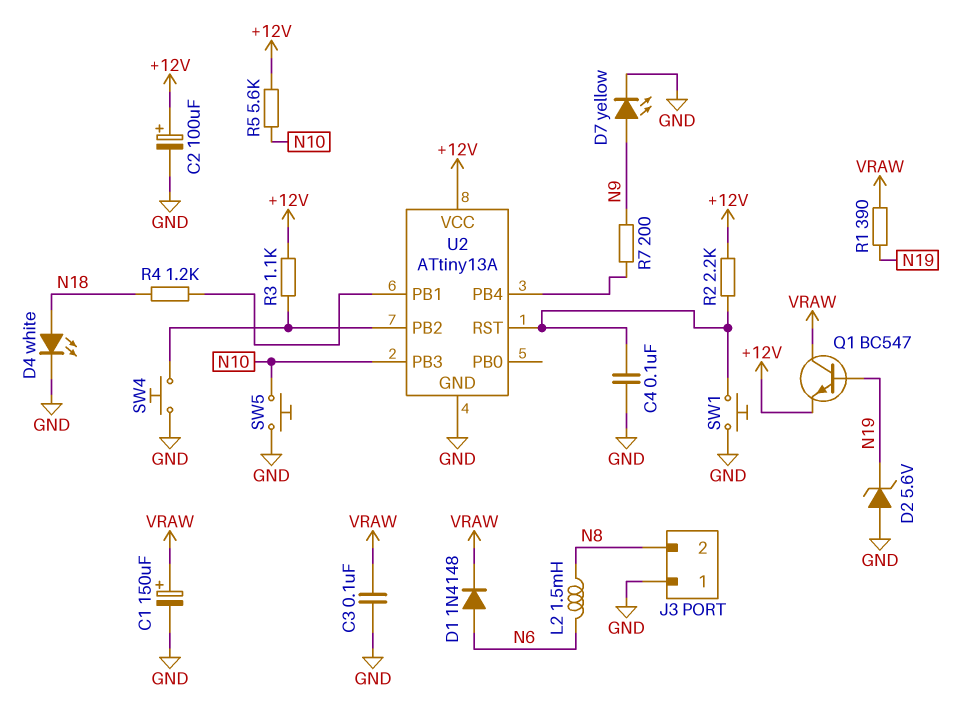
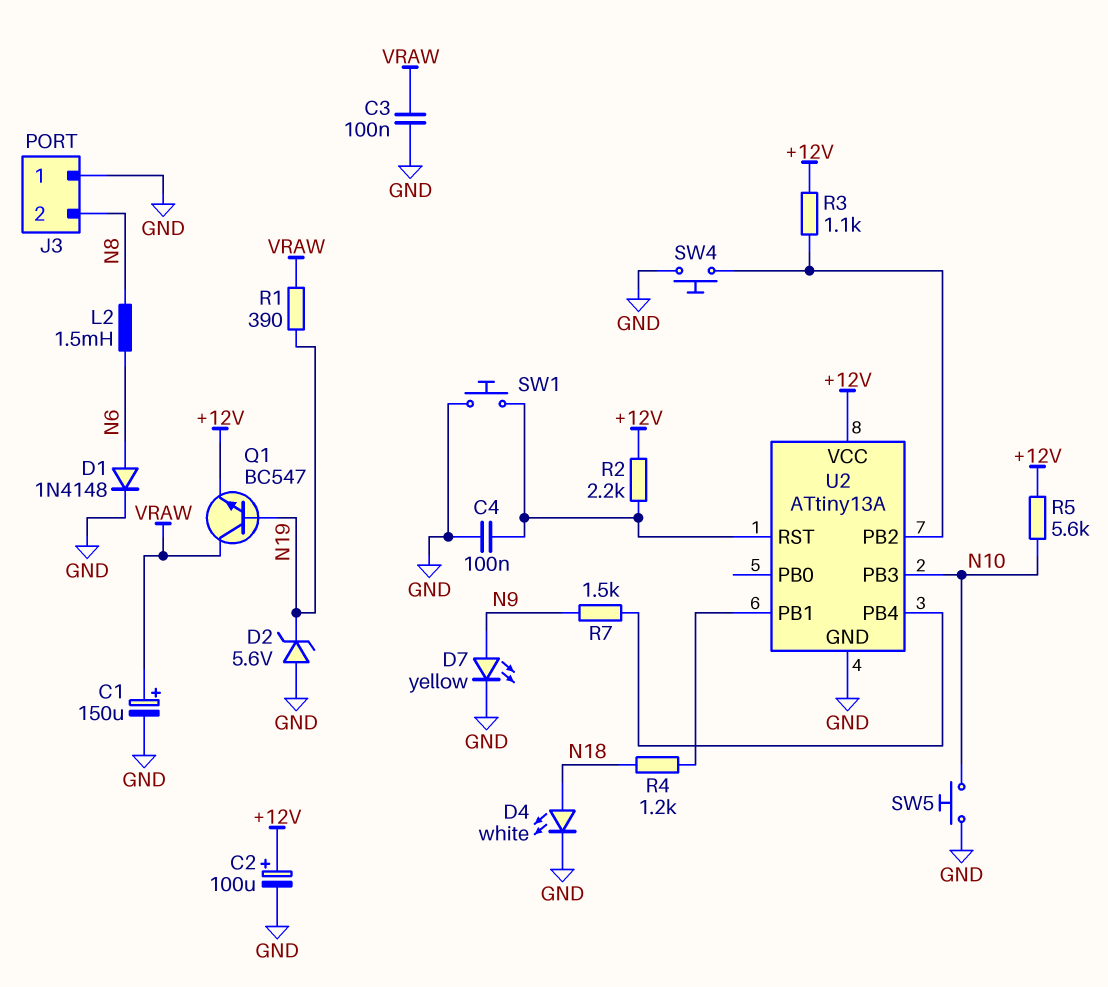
D1: diode 1N4148 (A N6, K VRAW) -> diode 1N4148 (A N6, K GND)
R7: 200 (N9, U2/PB4) -> 1.5k (N9, U2/PB4)

